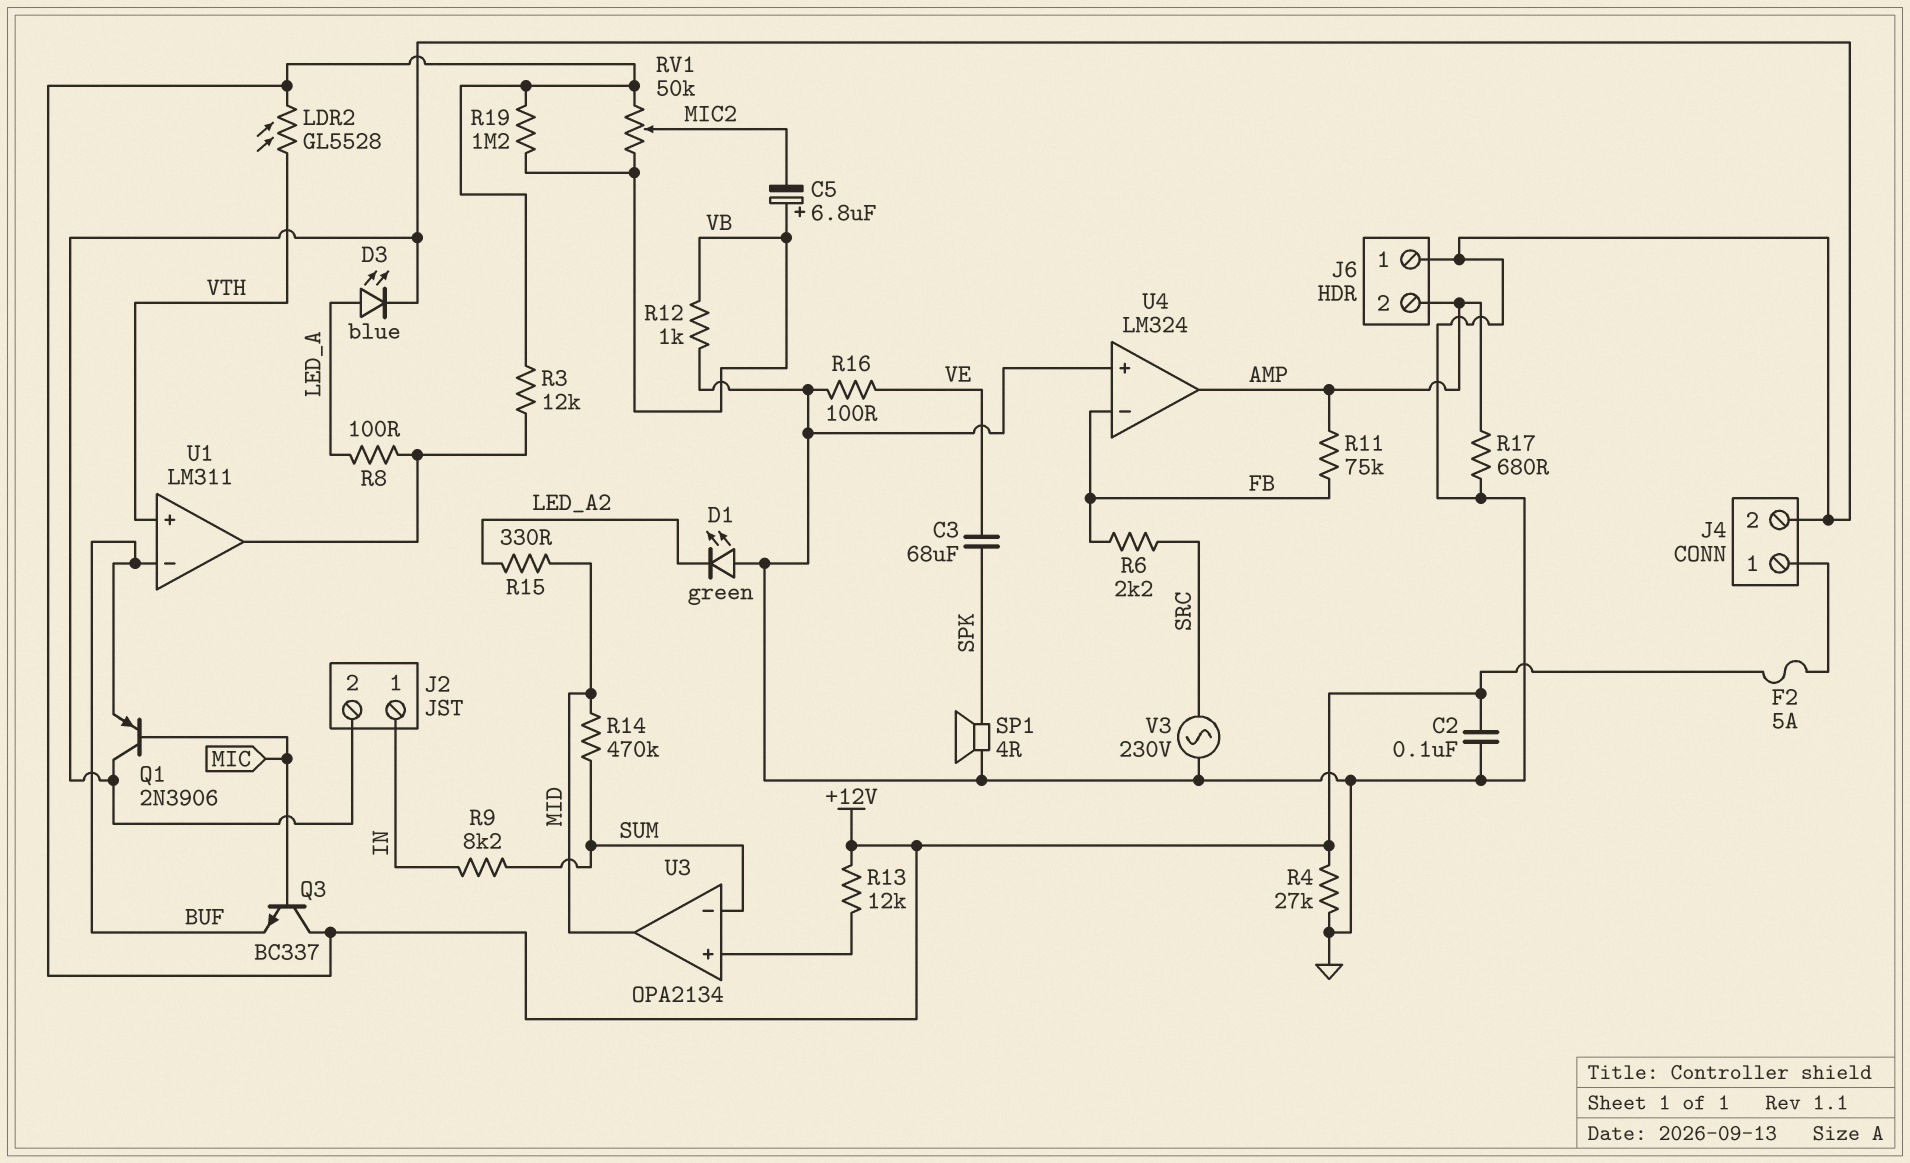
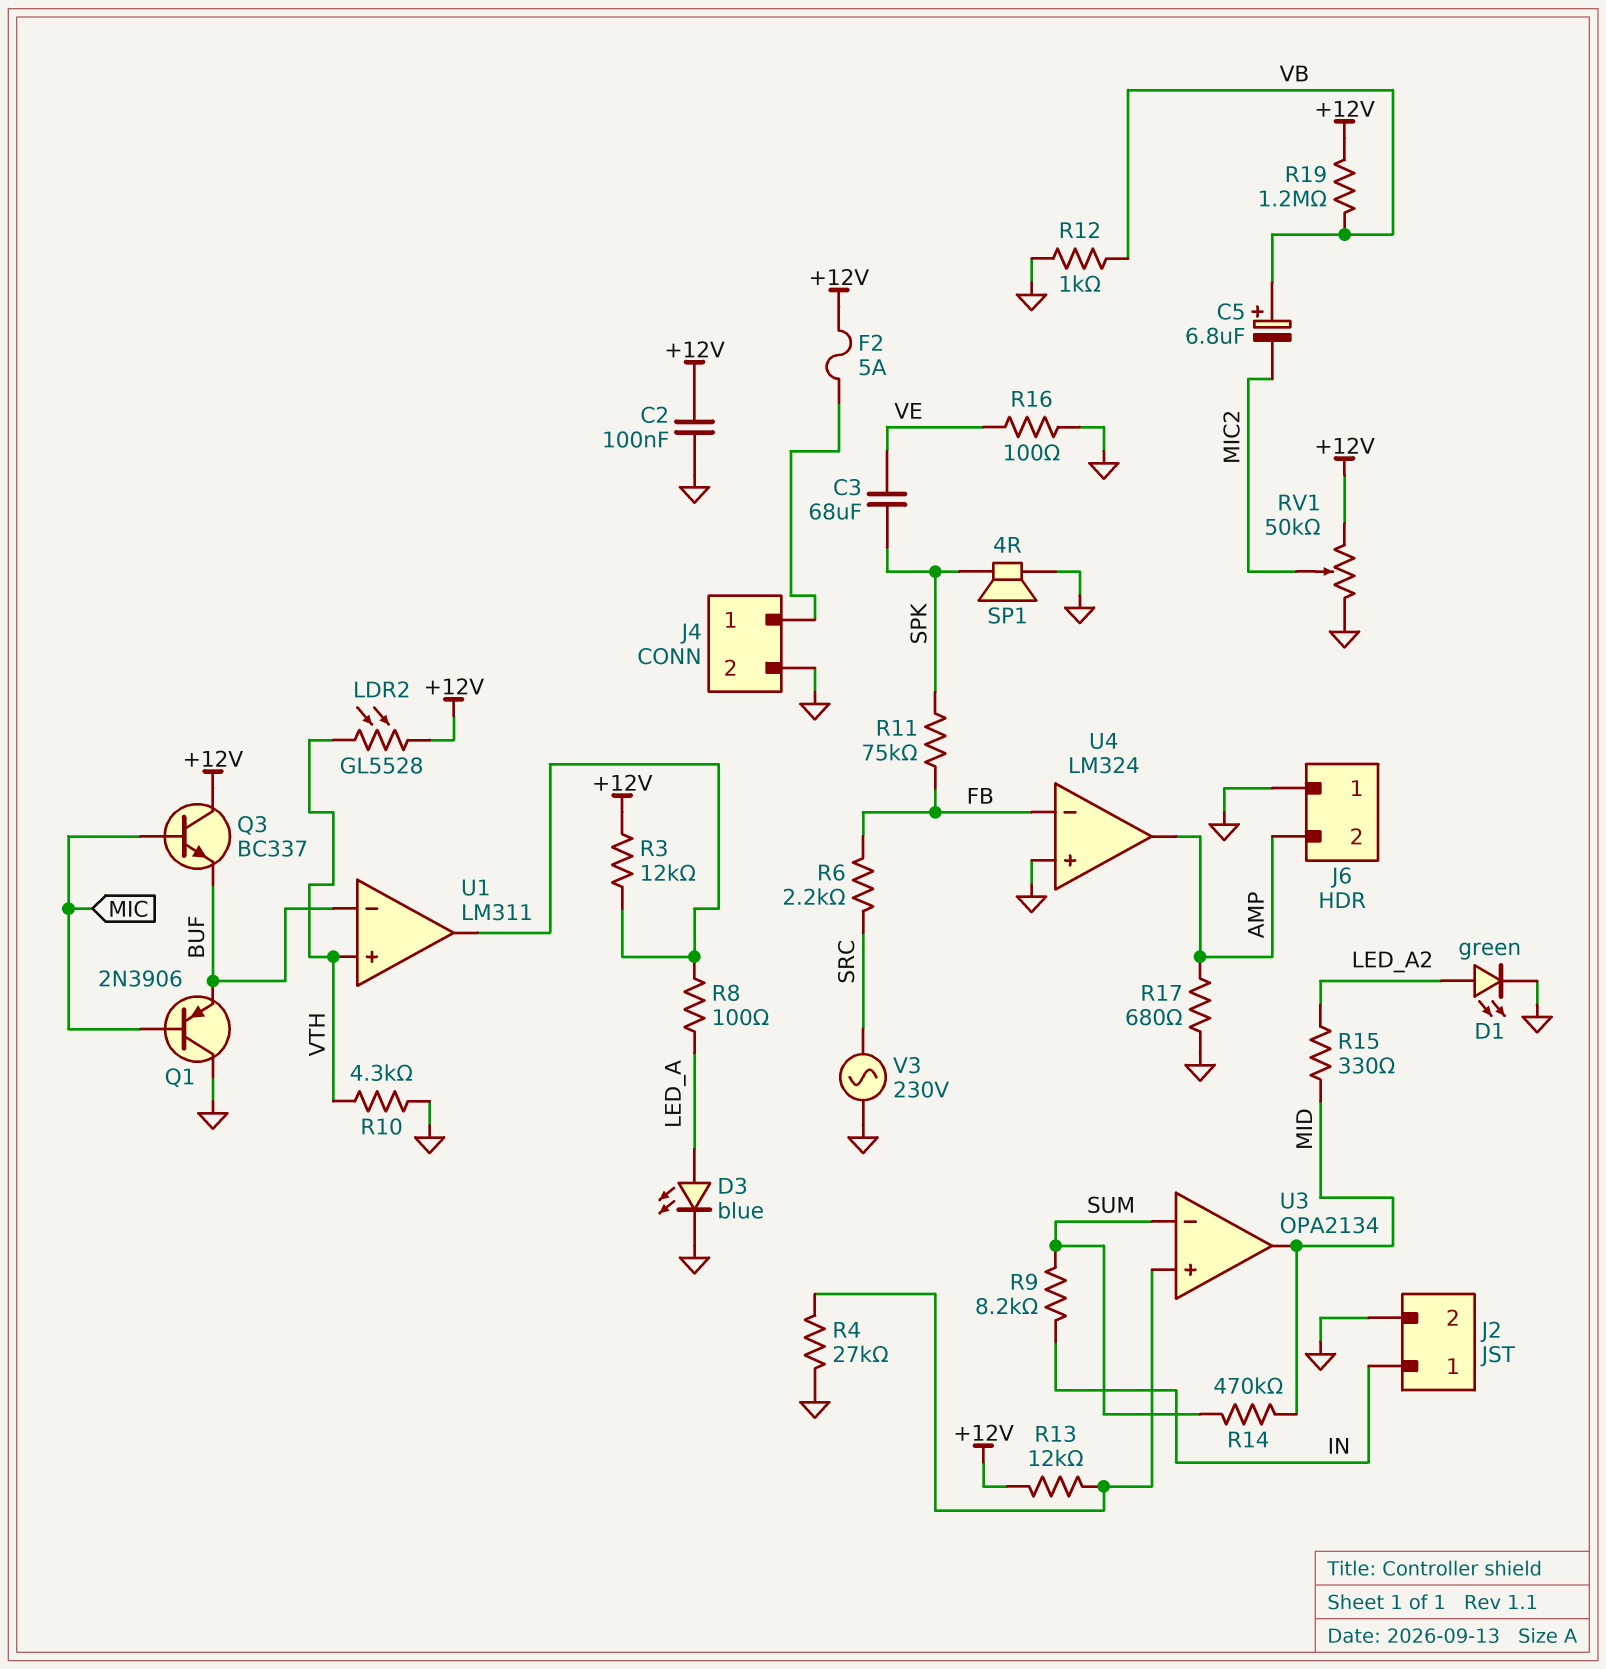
D1: LED green (A GND, K LED_A2) -> LED green (A LED_A2, K GND)
R4: 27k (+12V, GND) -> 27k (GND, U3/in+)
R10: none -> 4.3k (GND, VTH)
R11: 75k (AMP, FB) -> 75k (FB, SPK)
RV1: 50k (+12V, VB, wiper MIC2) -> 50k (+12V, GND, wiper MIC2)

